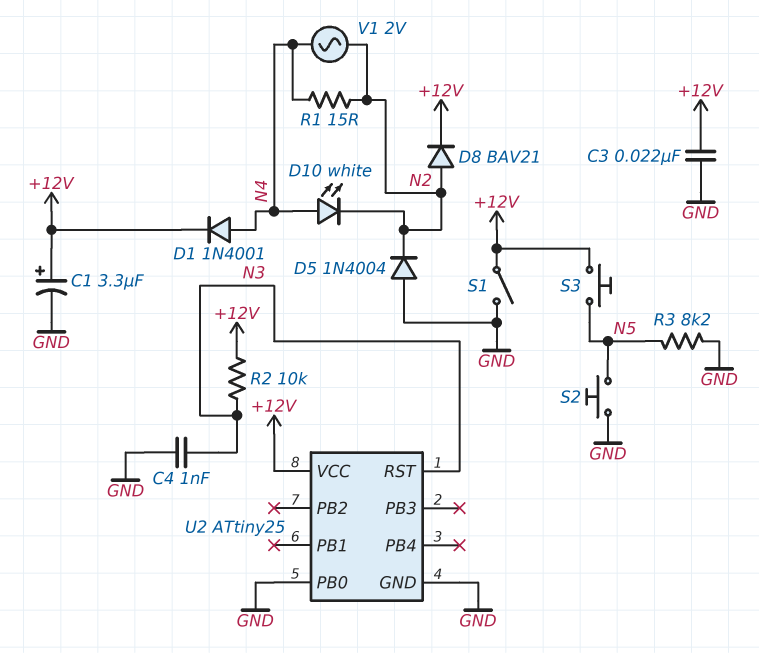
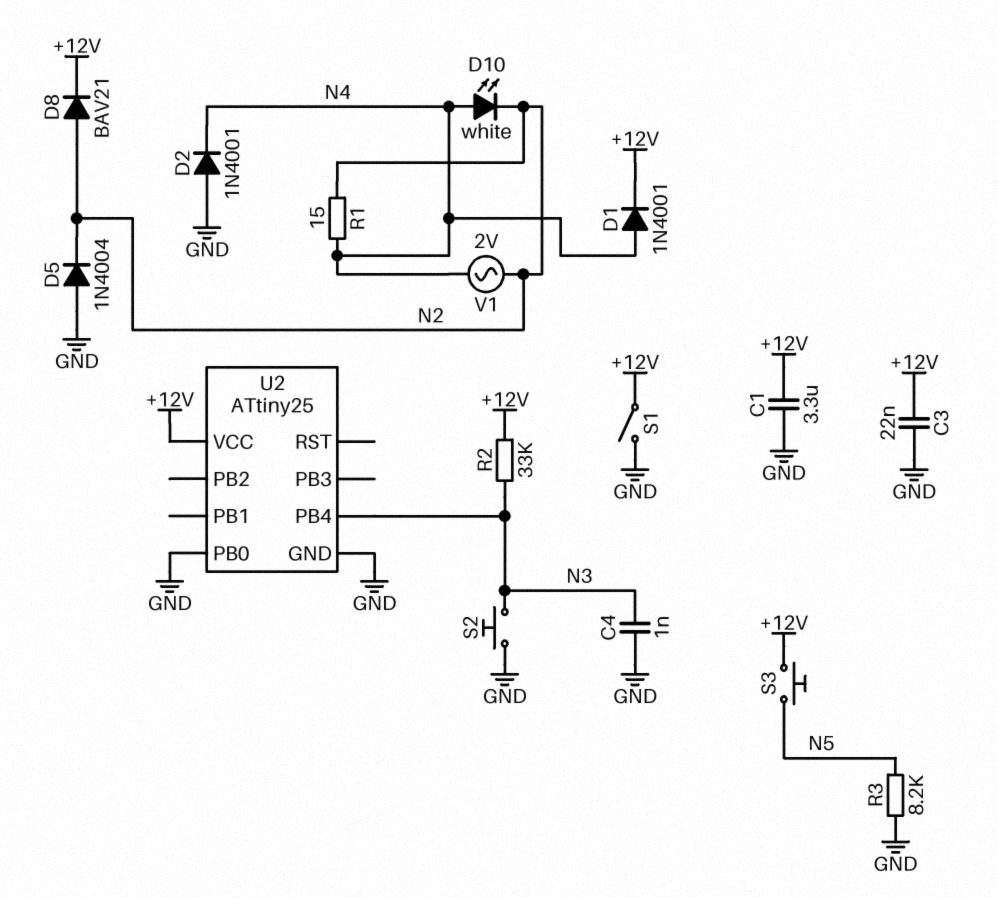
C1: 3.3uF (plus +12V, minus GND) -> 3.3uF (+12V, GND)
D2: none -> diode 1N4001 (A GND, K N4)
R2: 10k (+12V, N3) -> 33k (+12V, N3)
S2: button (GND, N5) -> button (GND, N3)
U2 pin PB4: none -> N3
U2 pin RST: N3 -> none

